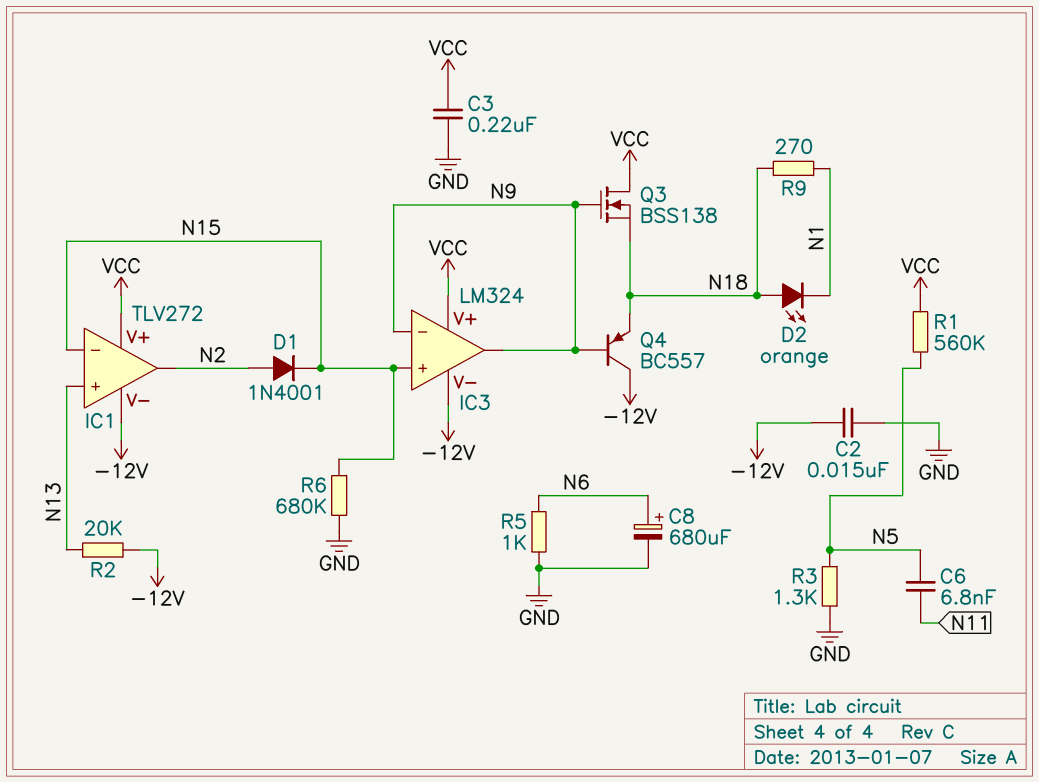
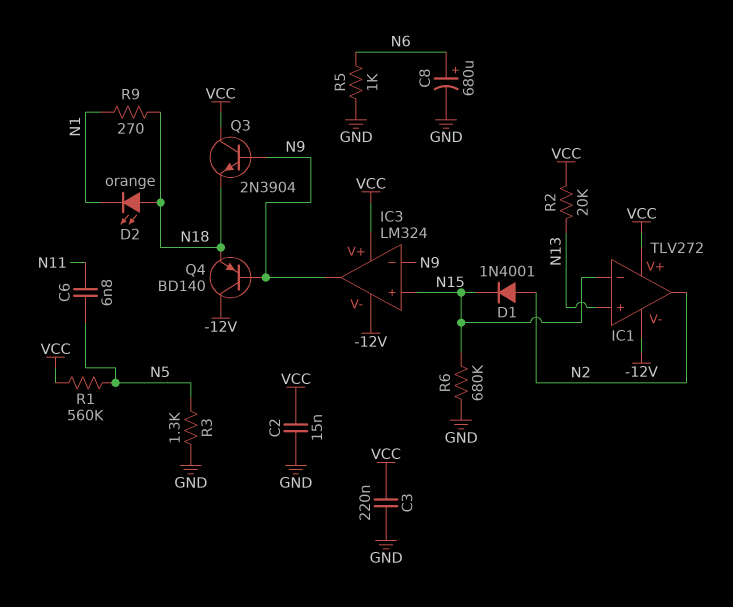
C2: 15nF (-12V, GND) -> 15nF (GND, VCC)
Q3: NMOS BSS138 (G N9, D VCC, S N18) -> NPN 2N3904 (B N9, C VCC, E N18)
Q4: PNP BC557 (B N9, C -12V, E N18) -> PNP BD140 (B N9, C -12V, E N18)
R2: 20k (-12V, N13) -> 20k (N13, VCC)

